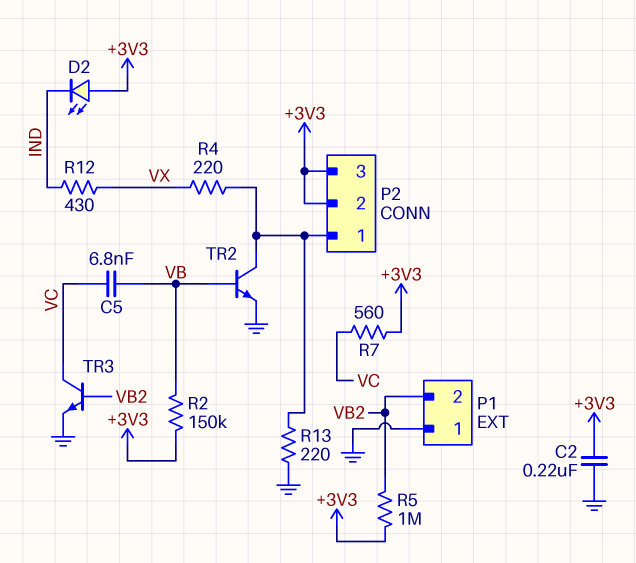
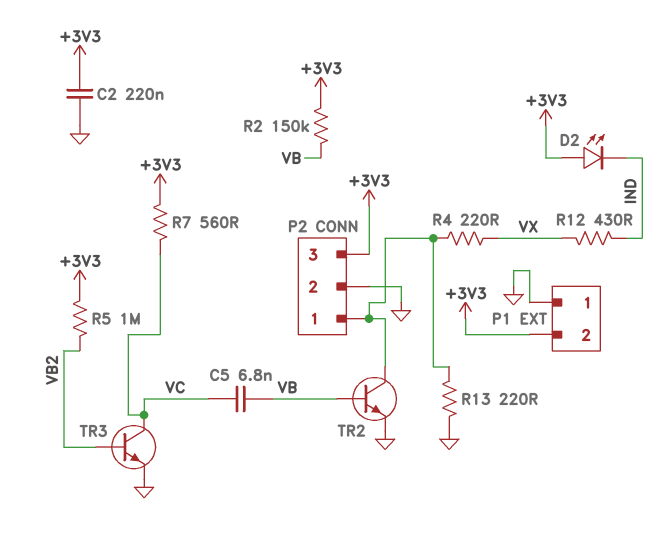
P1 pin 2: VB2 -> +3V3
P2 pin 2: +3V3 -> GND

